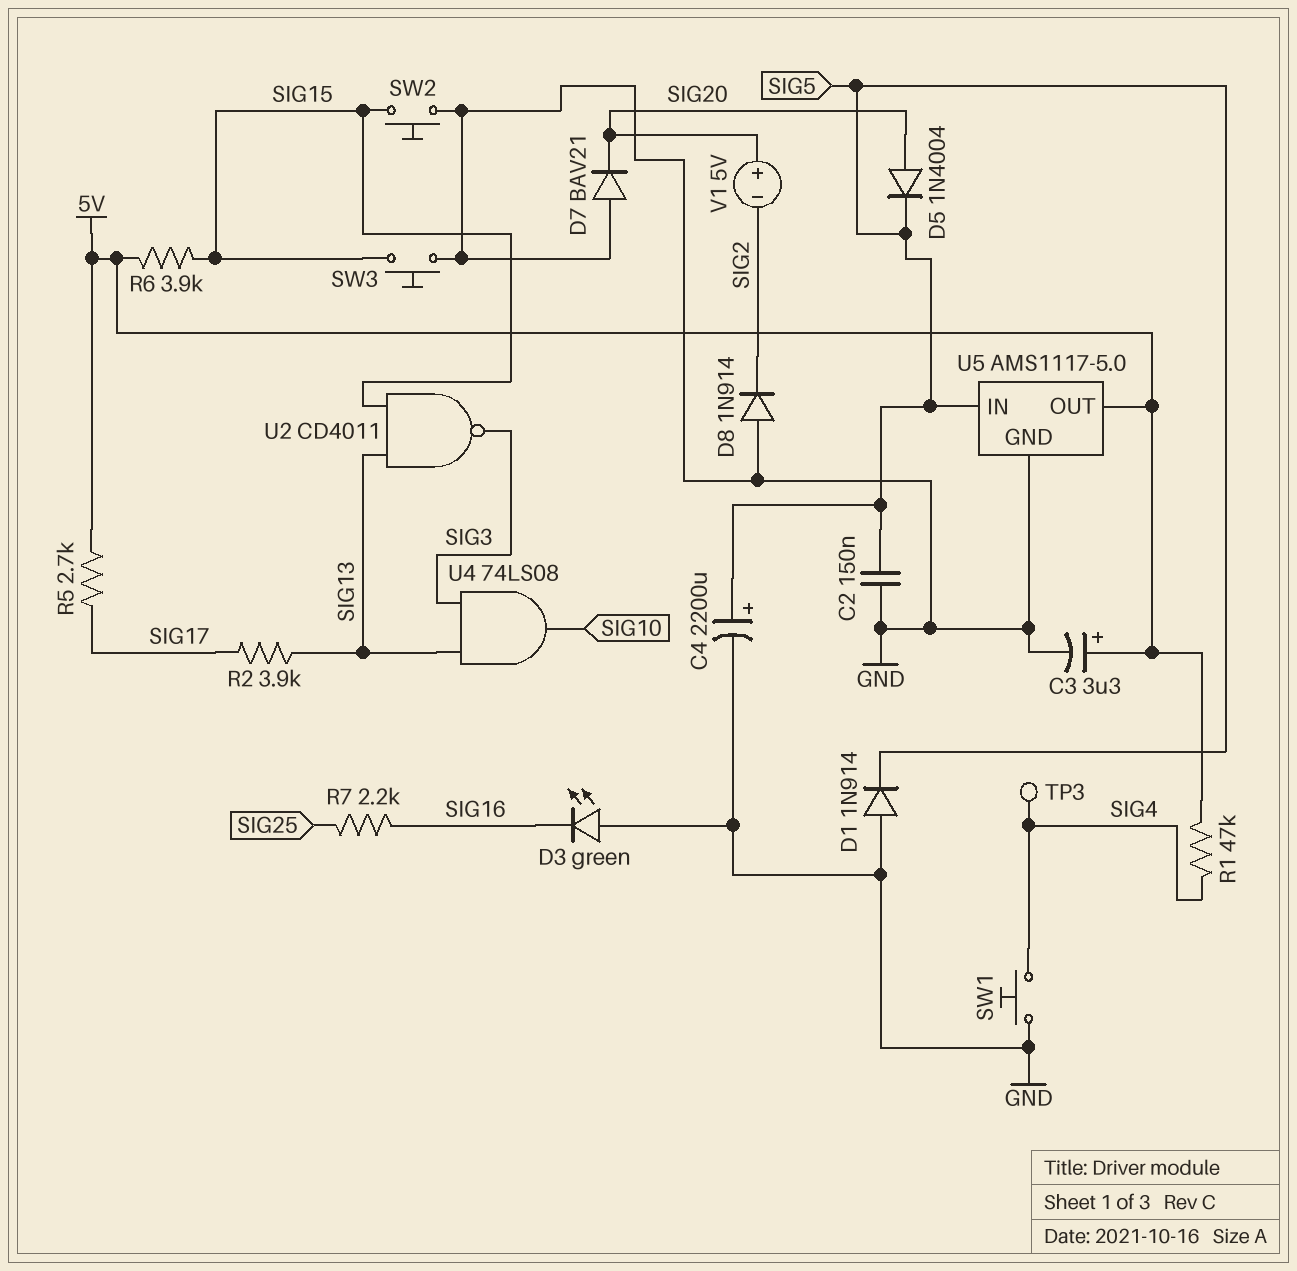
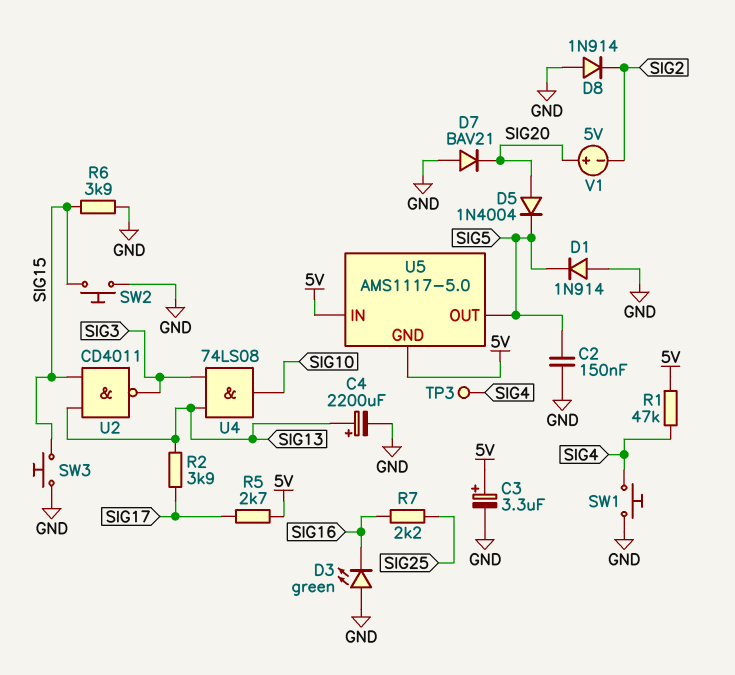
C4: 2200uF (plus SIG5, minus GND) -> 2200uF (plus SIG13, minus GND)
R6: 3.9k (5V, SIG15) -> 3.9k (GND, SIG15)
U5 pin GND: GND -> 5V
U5 pin IN: SIG5 -> 5V
U5 pin OUT: 5V -> SIG5

